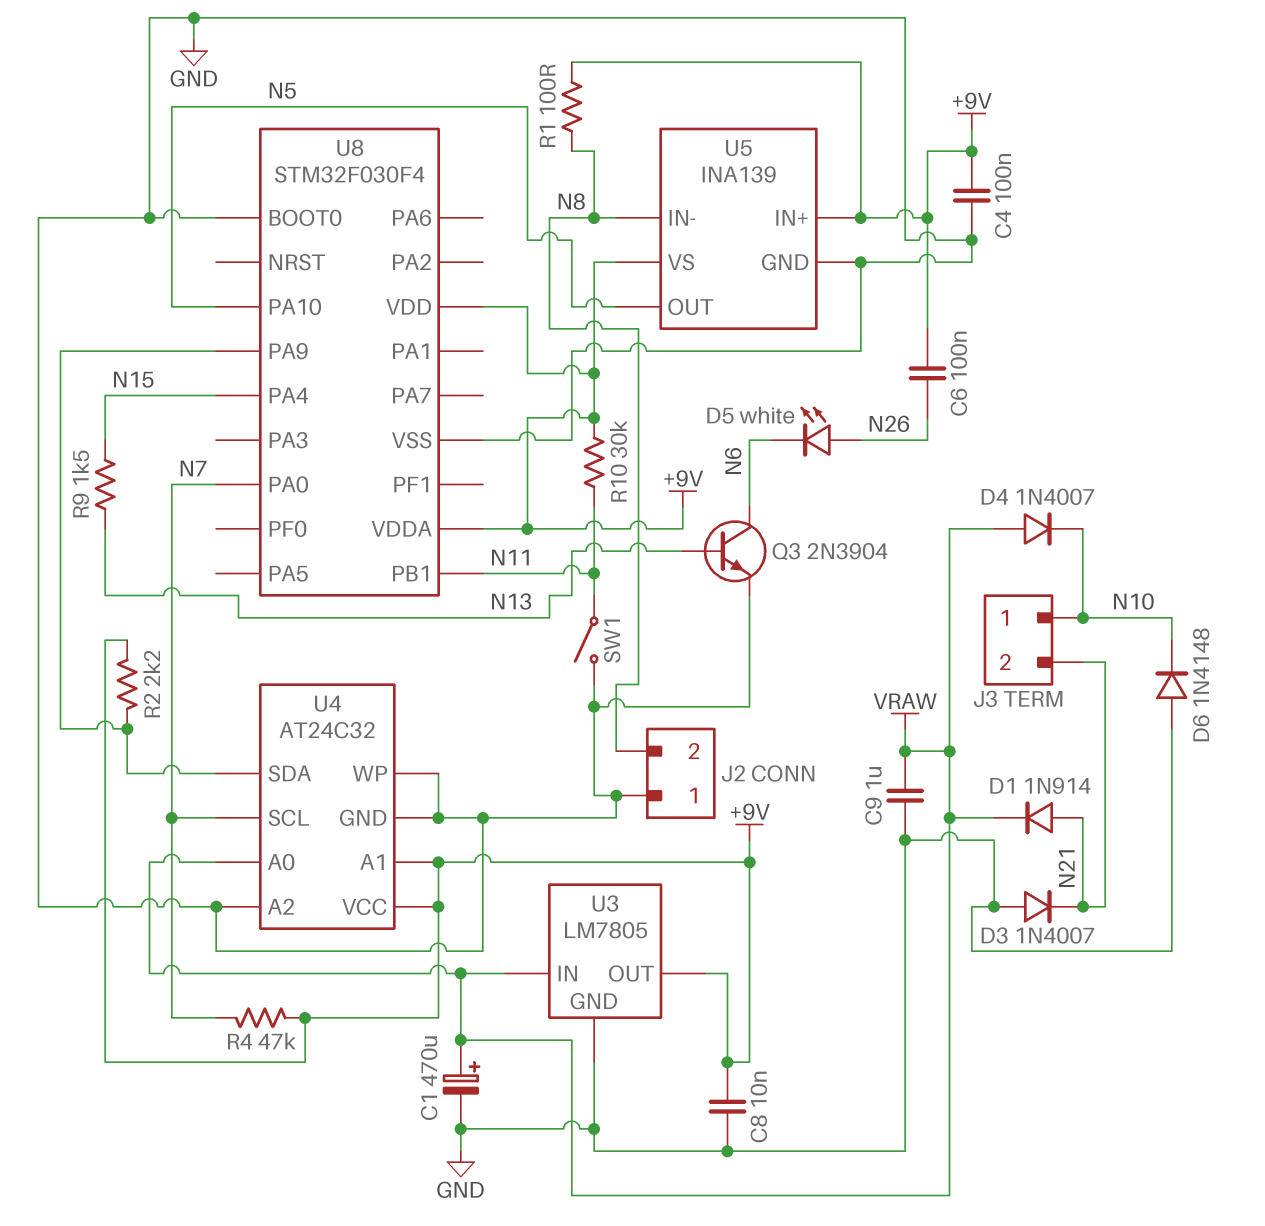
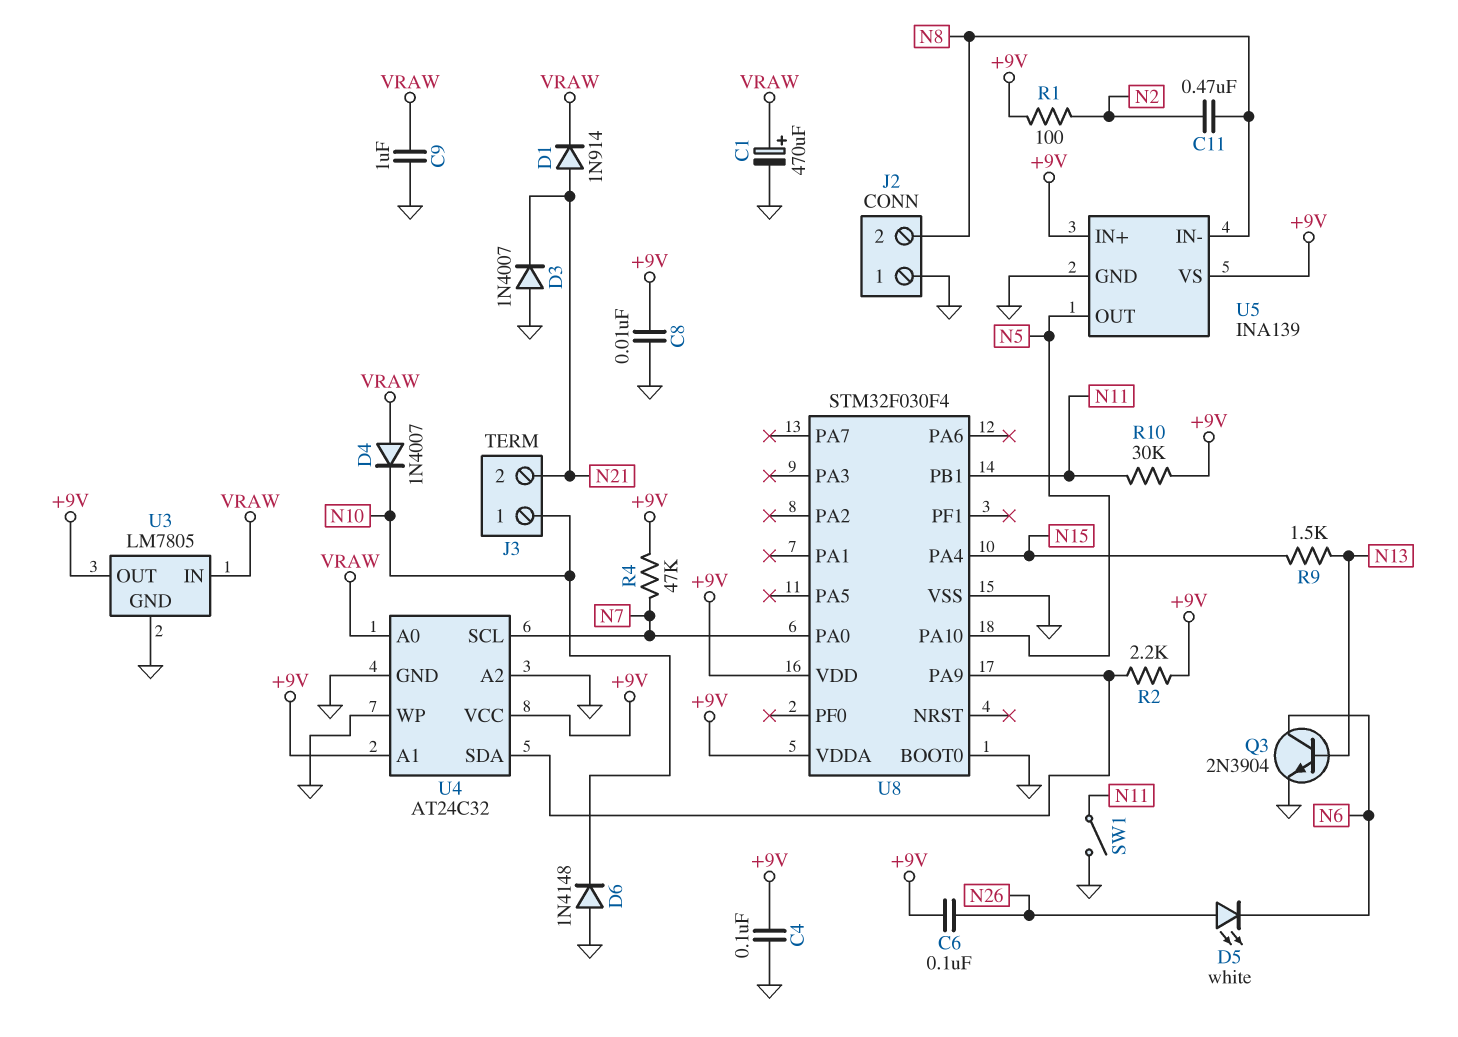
C11: none -> 470nF (N2, N8)
R1: 100 (+9V, N8) -> 100 (+9V, N2)

